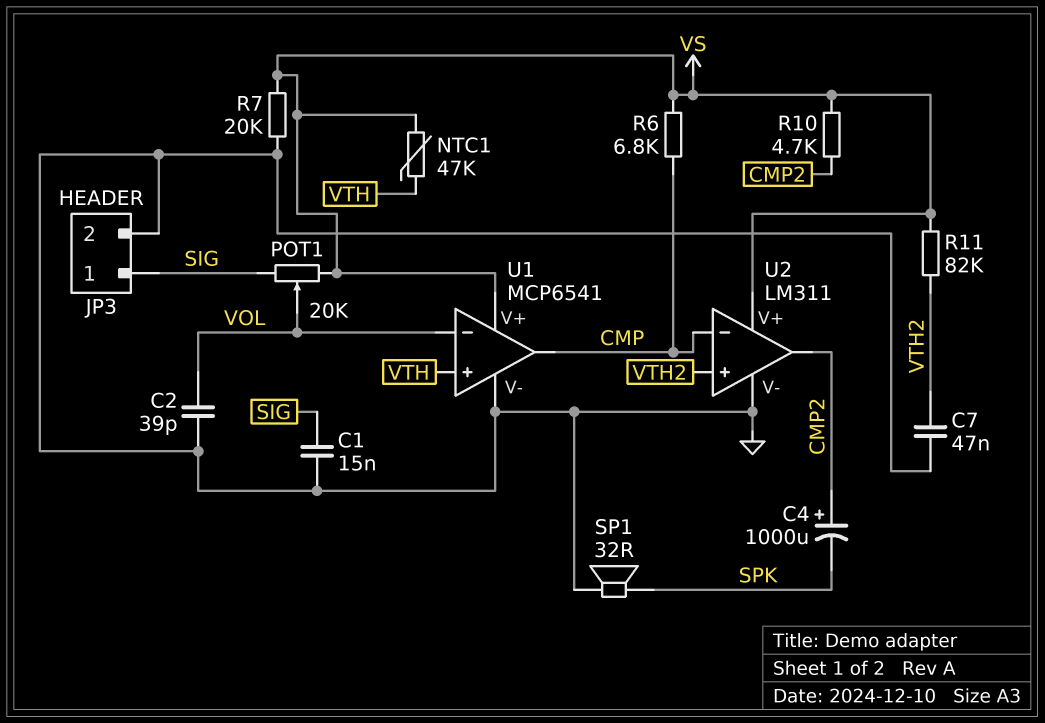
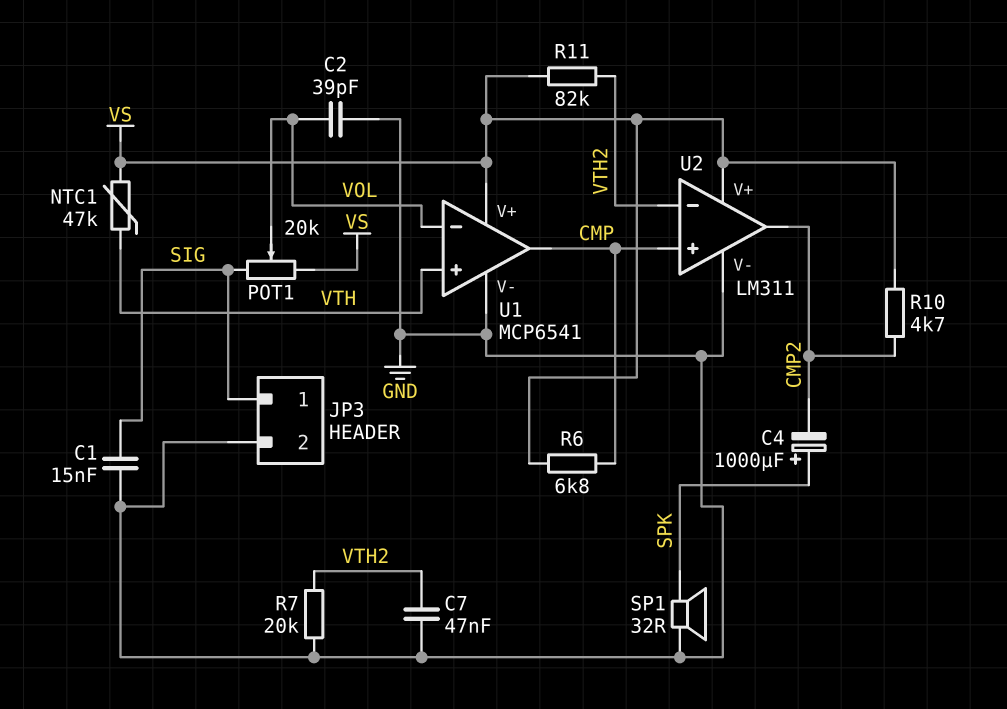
C4: 1000uF (plus CMP2, minus SPK) -> 1000uF (plus SPK, minus CMP2)
R7: 20k (GND, VS) -> 20k (GND, VTH2)
U2 pin in+: VTH2 -> CMP
U2 pin in-: CMP -> VTH2

